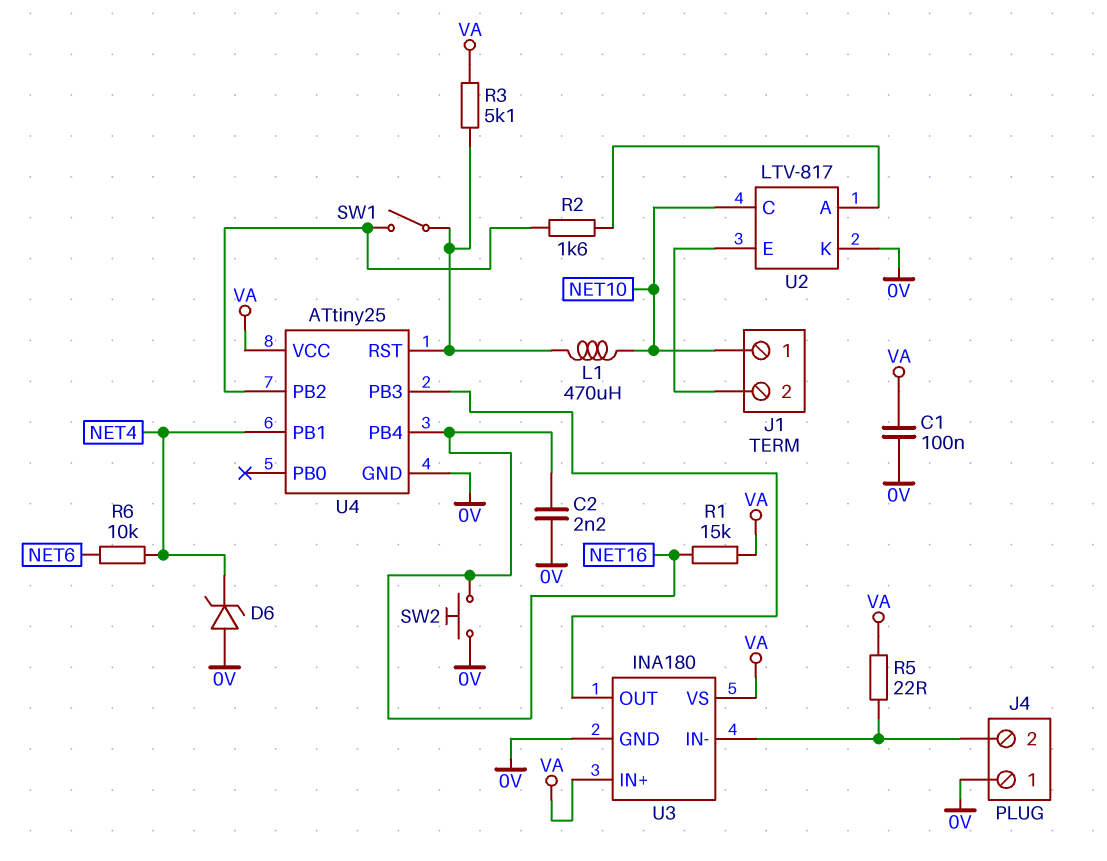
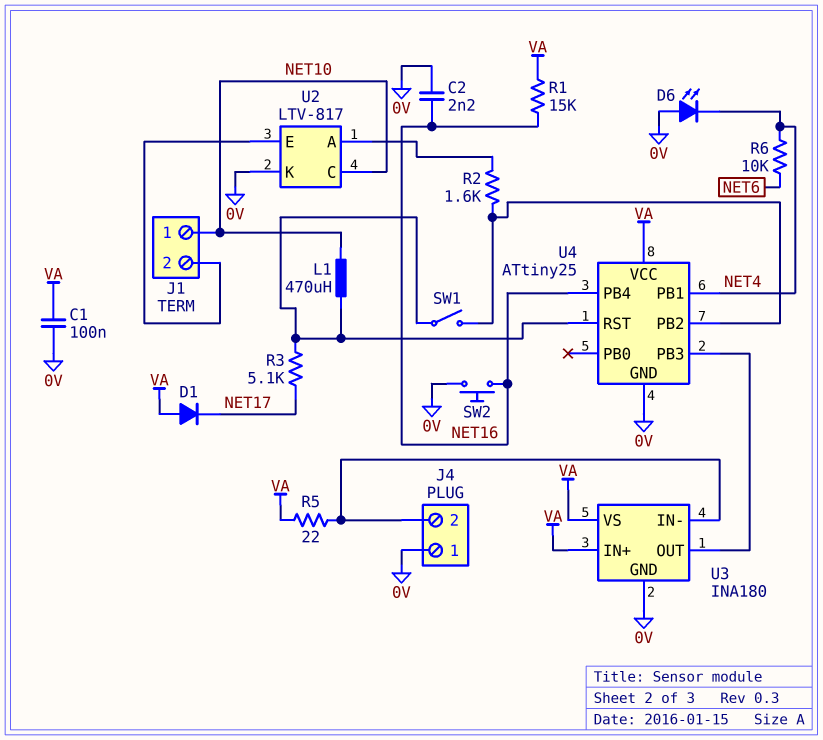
D1: none -> diode (A VA, K NET17)
D6: zener (A 0V, K NET4) -> LED (A 0V, K NET4)
R3: 5.1k (U4/RST, VA) -> 5.1k (NET17, U4/RST)

